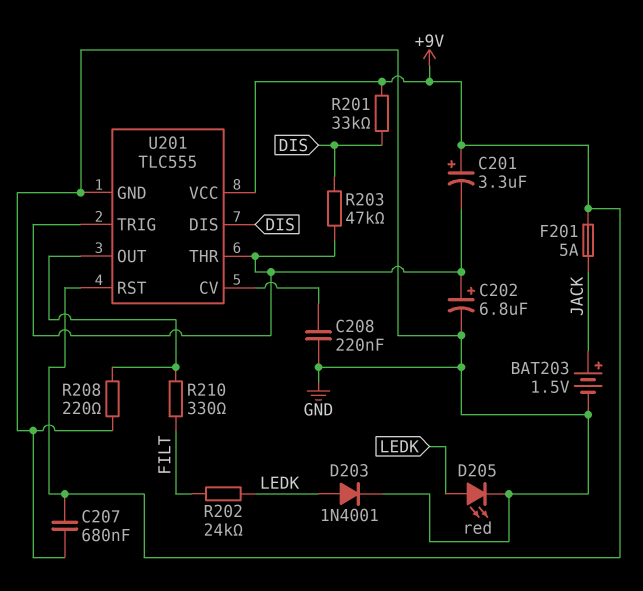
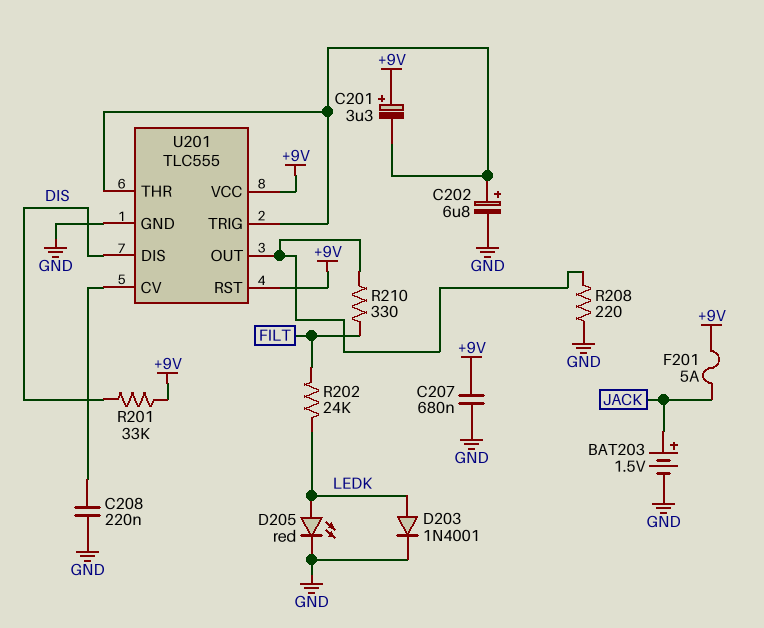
R203: 47k (DIS, U201/THR) -> none

